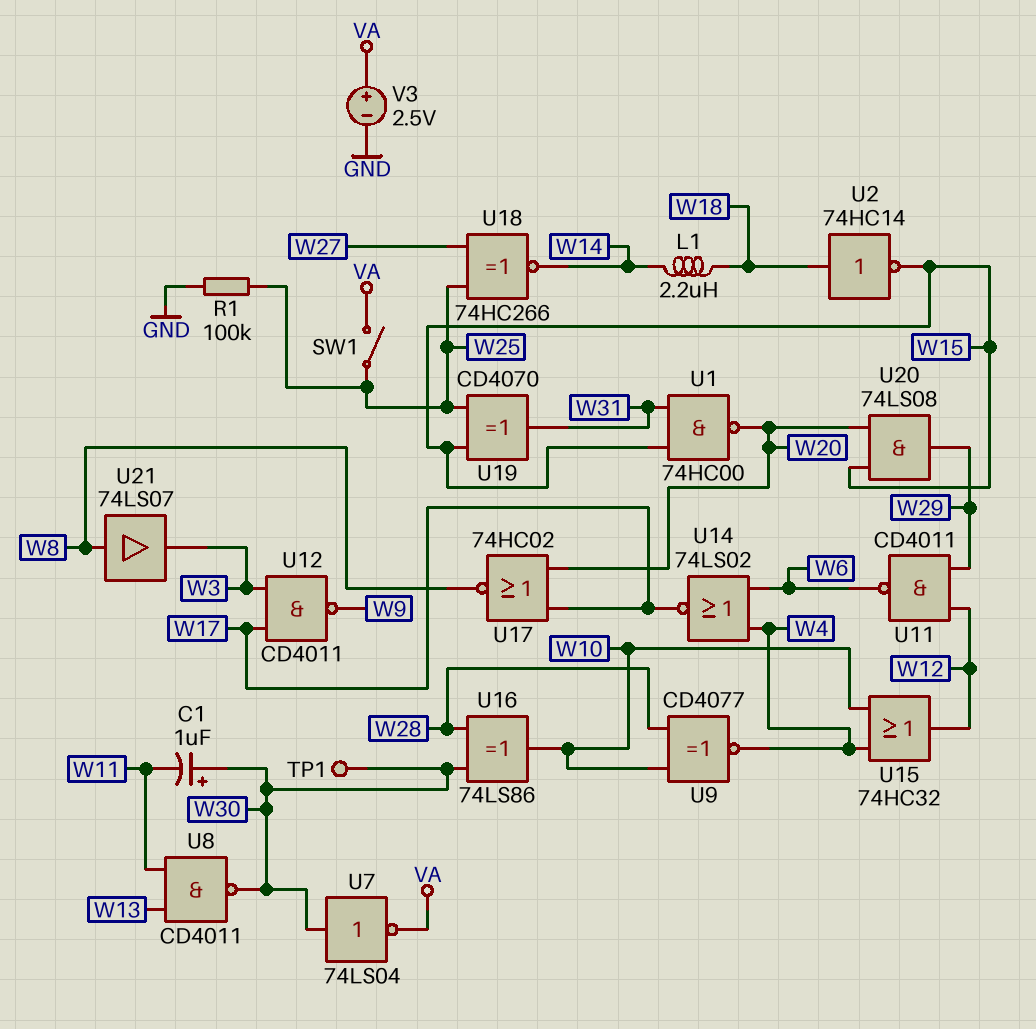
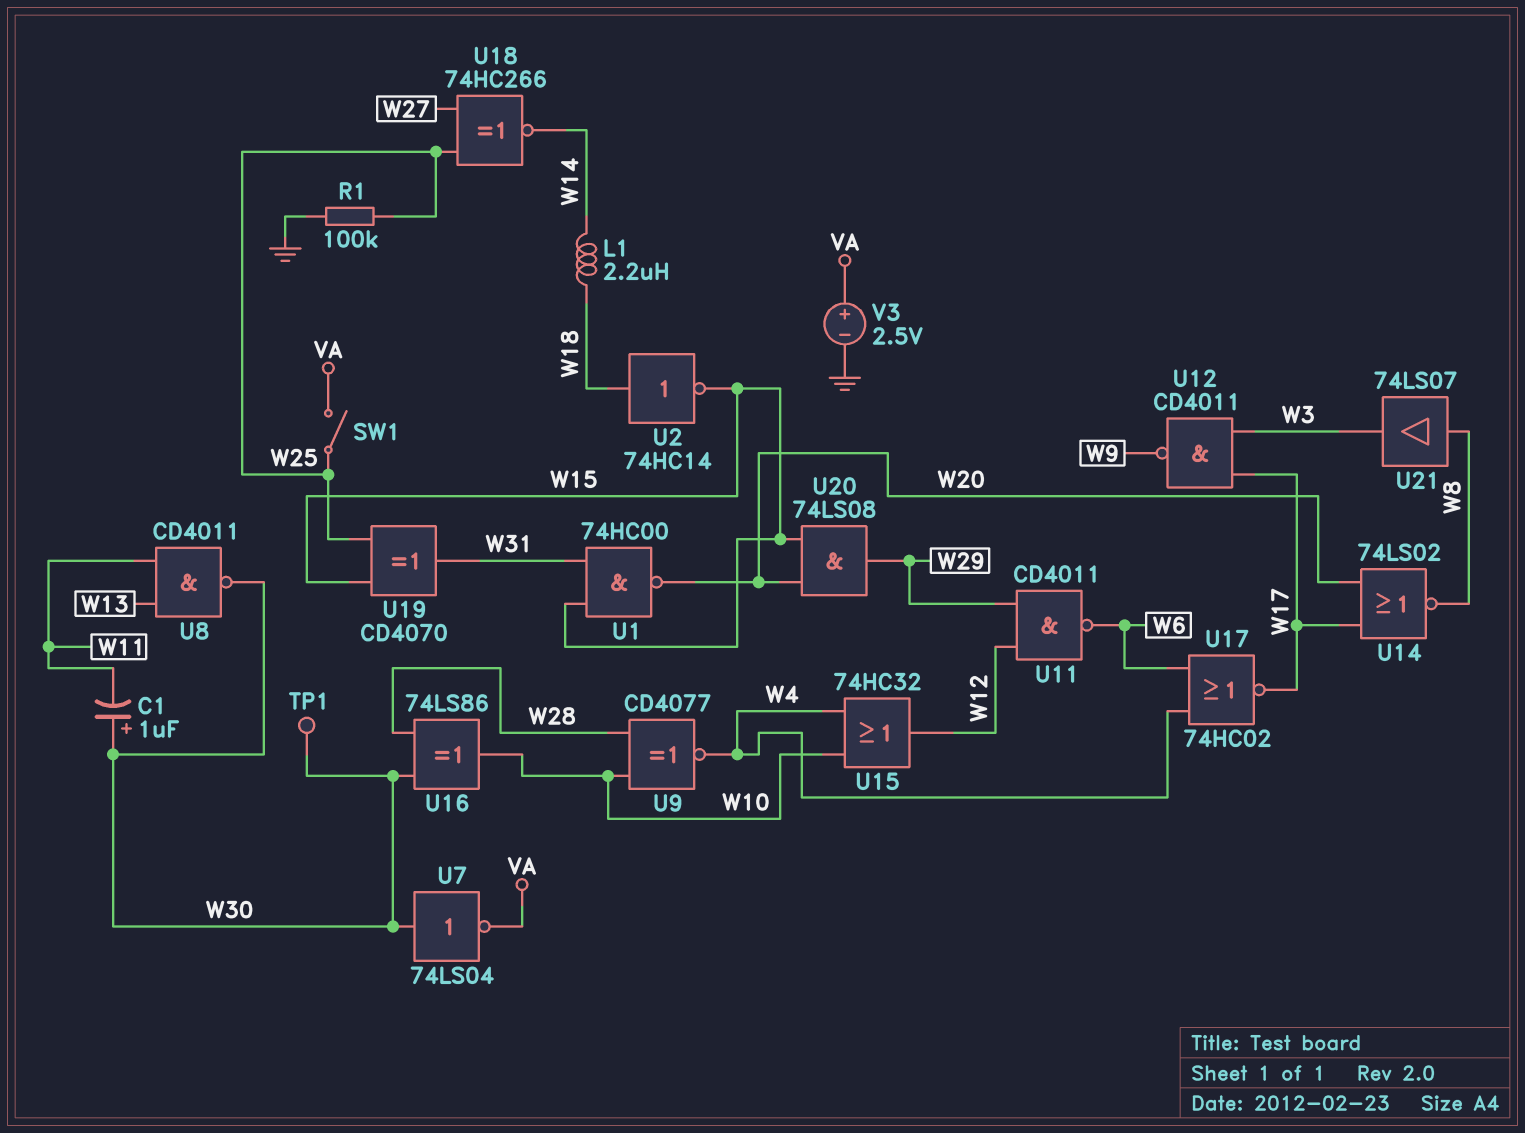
U14: NOR 74LS02 (in W4, in W6, out W17) -> NOR 74LS02 (in W17, in W20, out W8)
U17: NOR 74HC02 (in W17, in W20, out W8) -> NOR 74HC02 (in W4, in W6, out W17)

